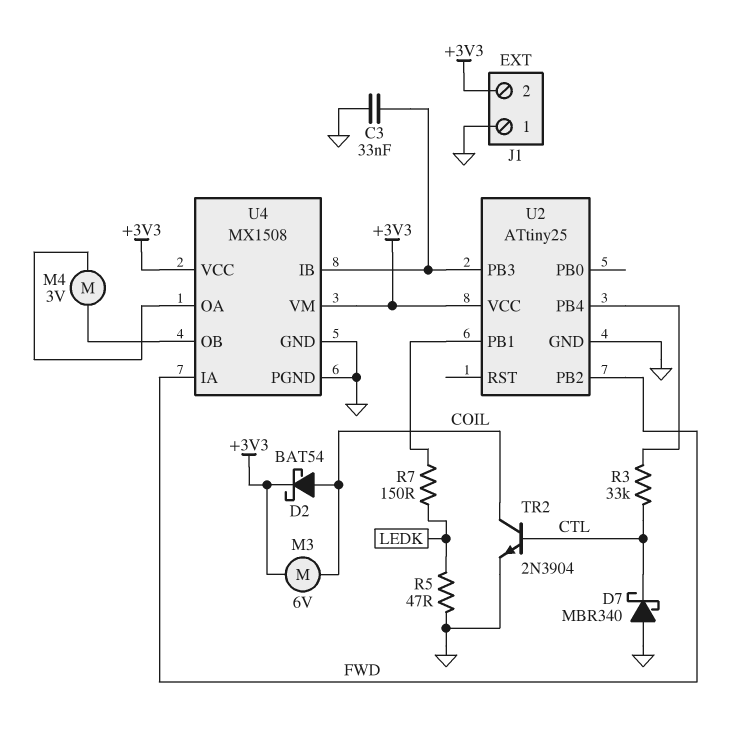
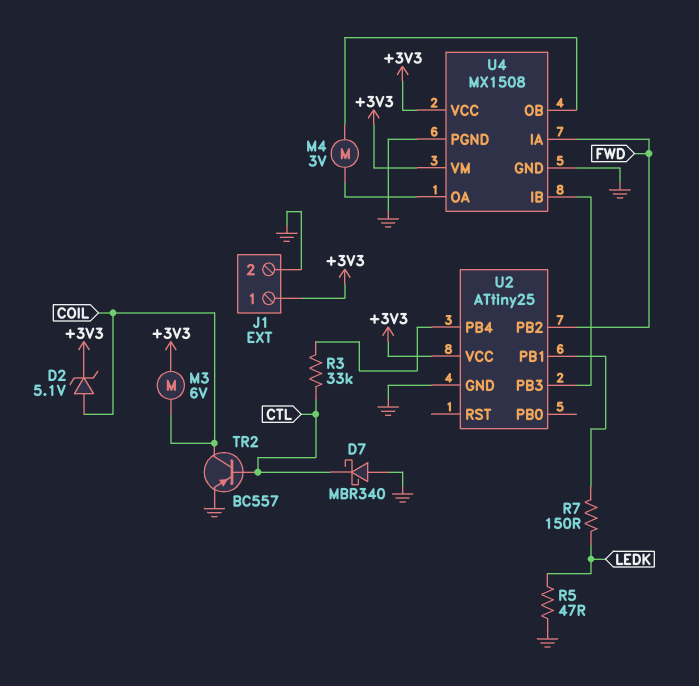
C3: 33nF (GND, U2/PB3) -> none
D2: schottky BAT54 (A COIL, K +3V3) -> zener 5.1V (A COIL, K +3V3)
J1 pin 1: GND -> +3V3
J1 pin 2: +3V3 -> GND
TR2: NPN 2N3904 (B CTL, C COIL, E GND) -> PNP BC557 (B CTL, C COIL, E GND)

